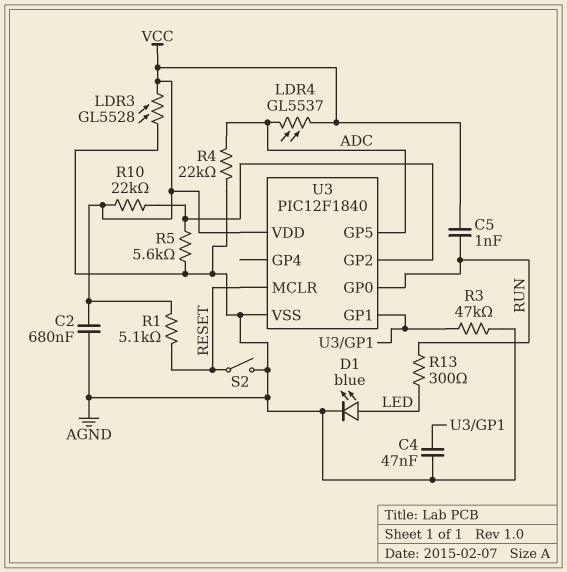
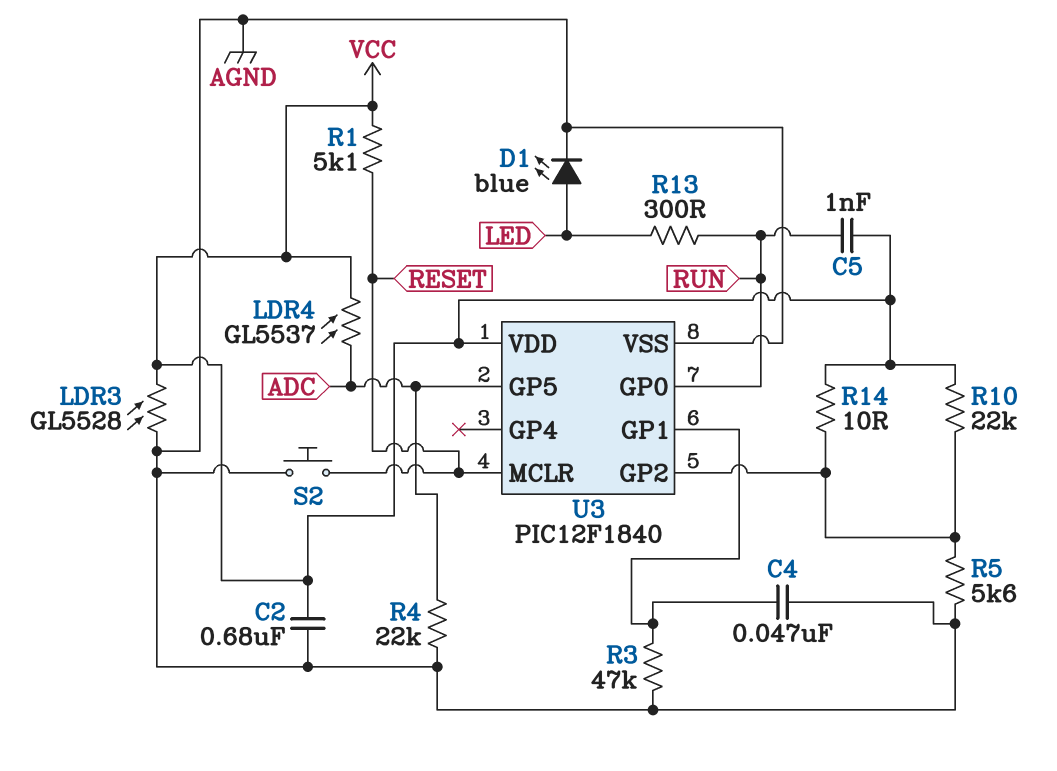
R14: none -> 10 (U3/GP2, VCC)
S2: switch (AGND, RESET) -> button (AGND, RESET)

